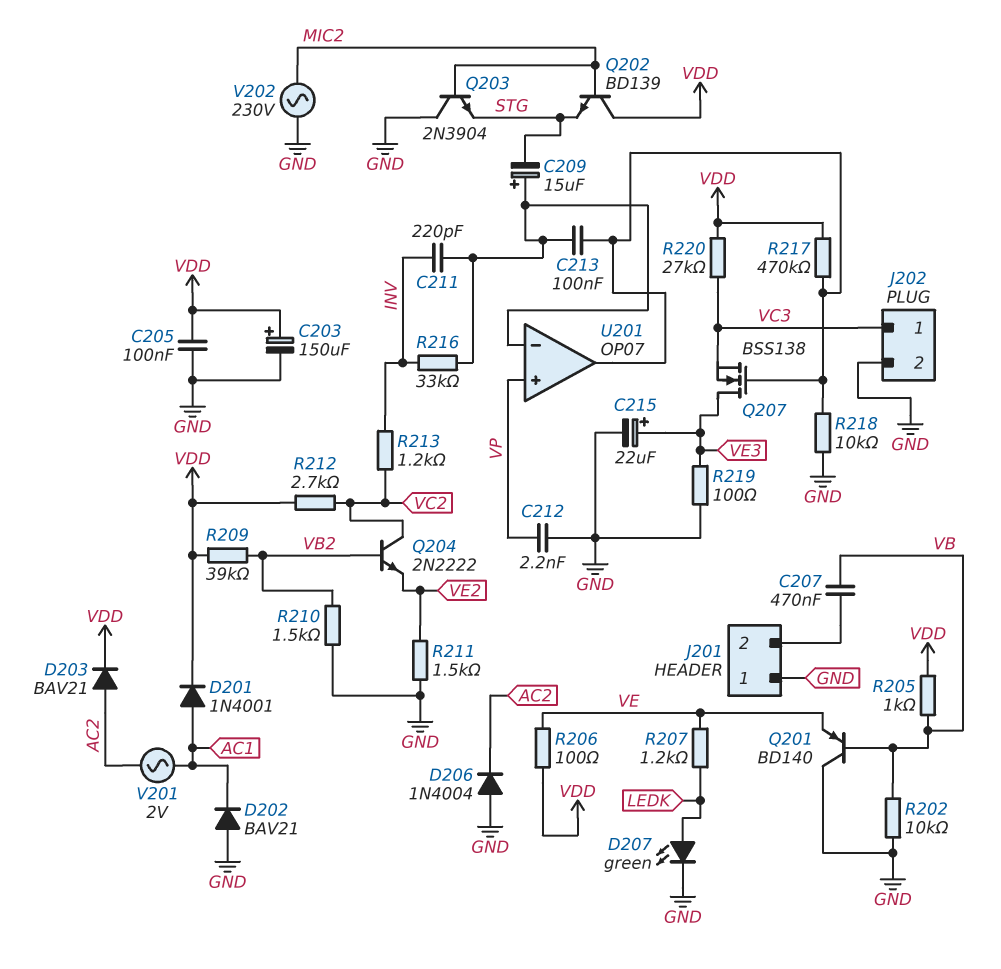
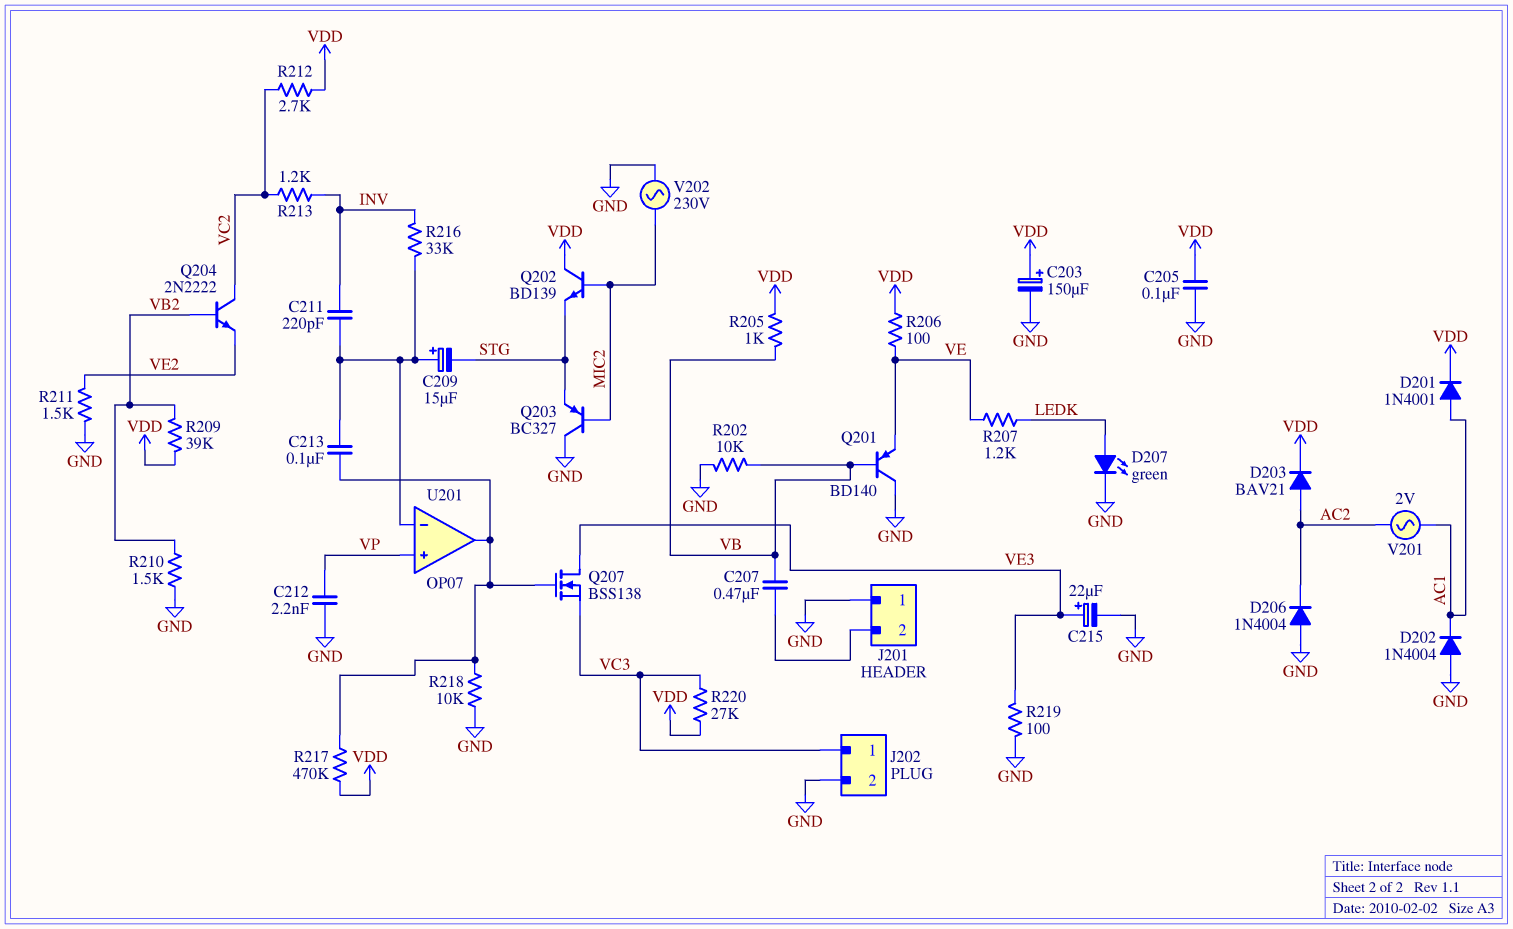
D202: diode BAV21 (A GND, K AC1) -> diode 1N4004 (A GND, K AC1)
Q203: NPN 2N3904 (B MIC2, C GND, E STG) -> PNP BC327 (B MIC2, C GND, E STG)

